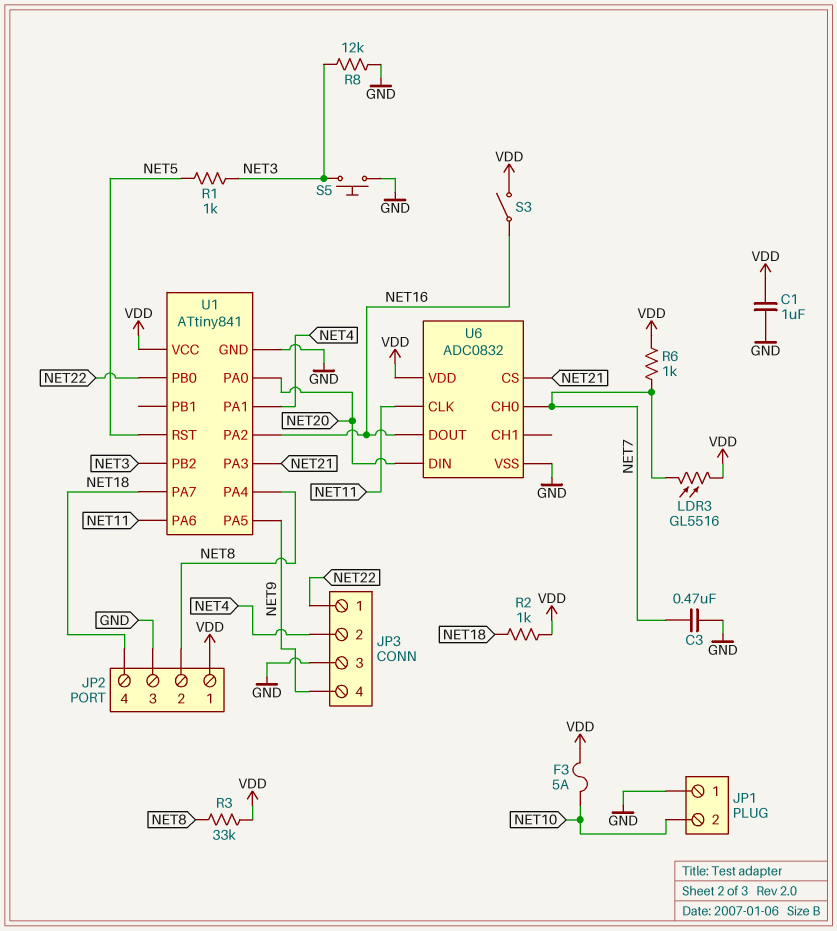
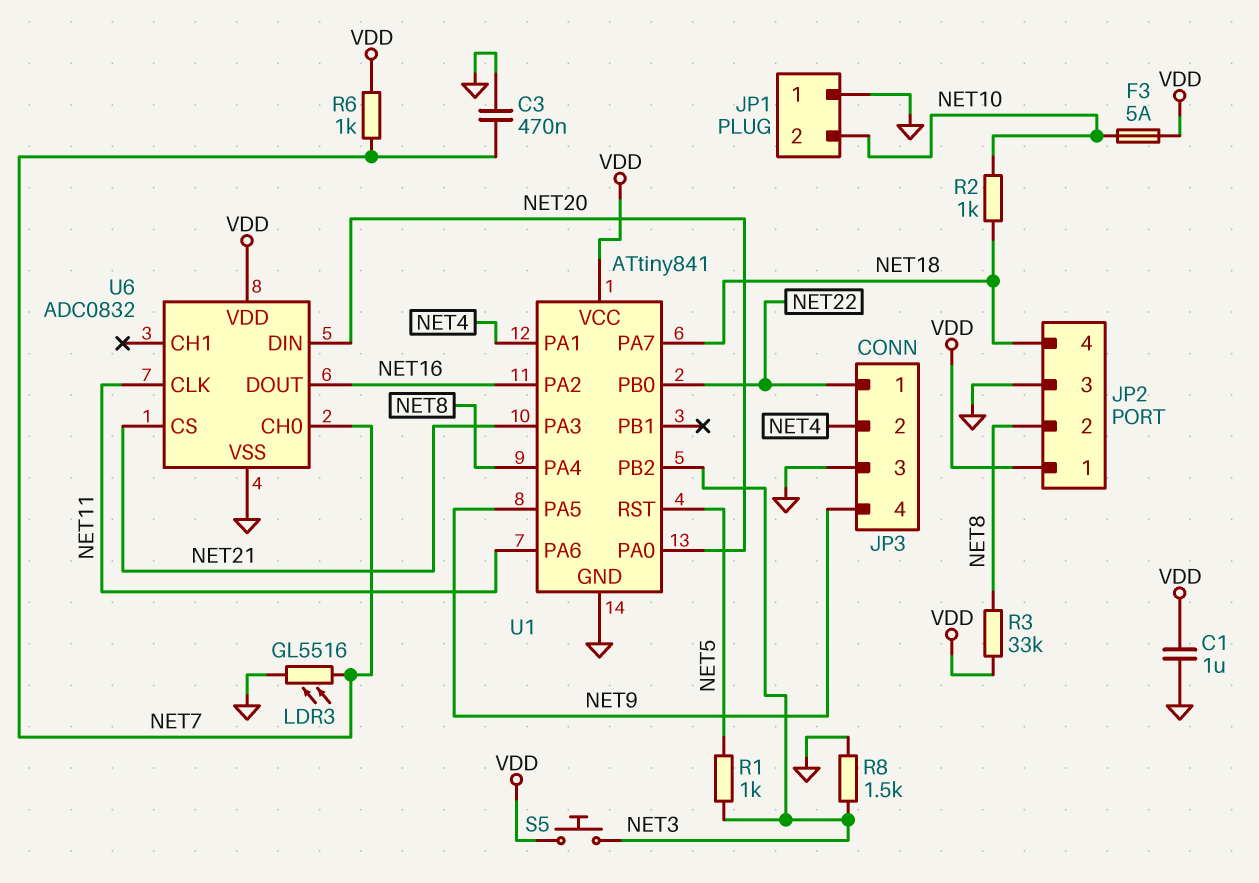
LDR3: GL5516 (NET7, VDD) -> GL5516 (GND, NET7)
R2: 1k (NET18, VDD) -> 1k (NET10, NET18)
R8: 12k (GND, NET3) -> 1.5k (GND, NET3)
S3: switch (NET16, VDD) -> none
S5: button (GND, NET3) -> button (NET3, VDD)

